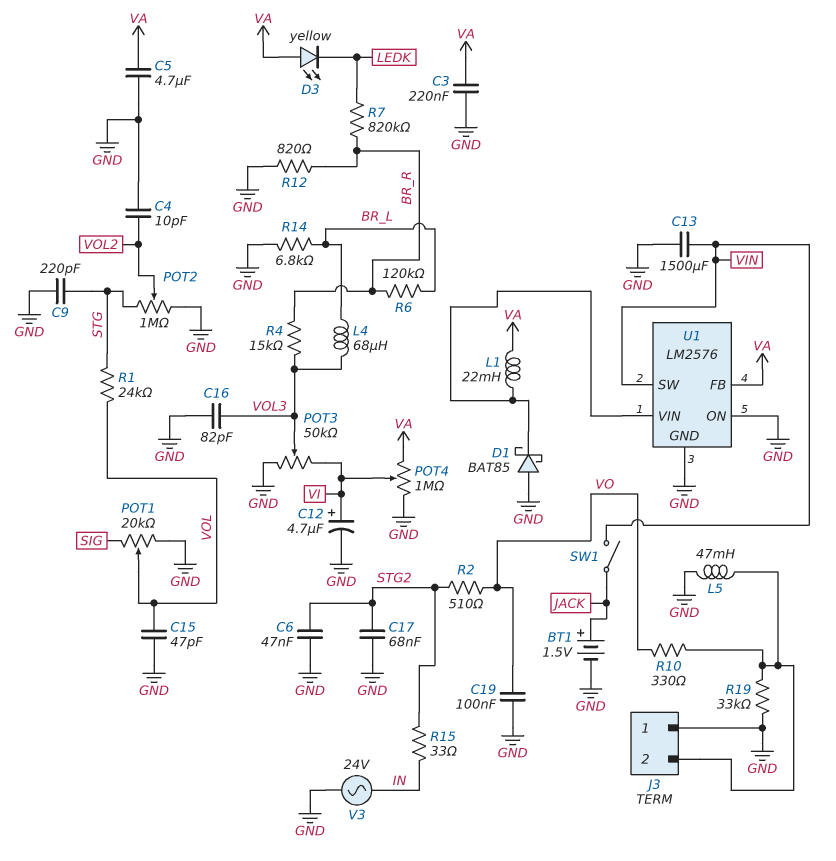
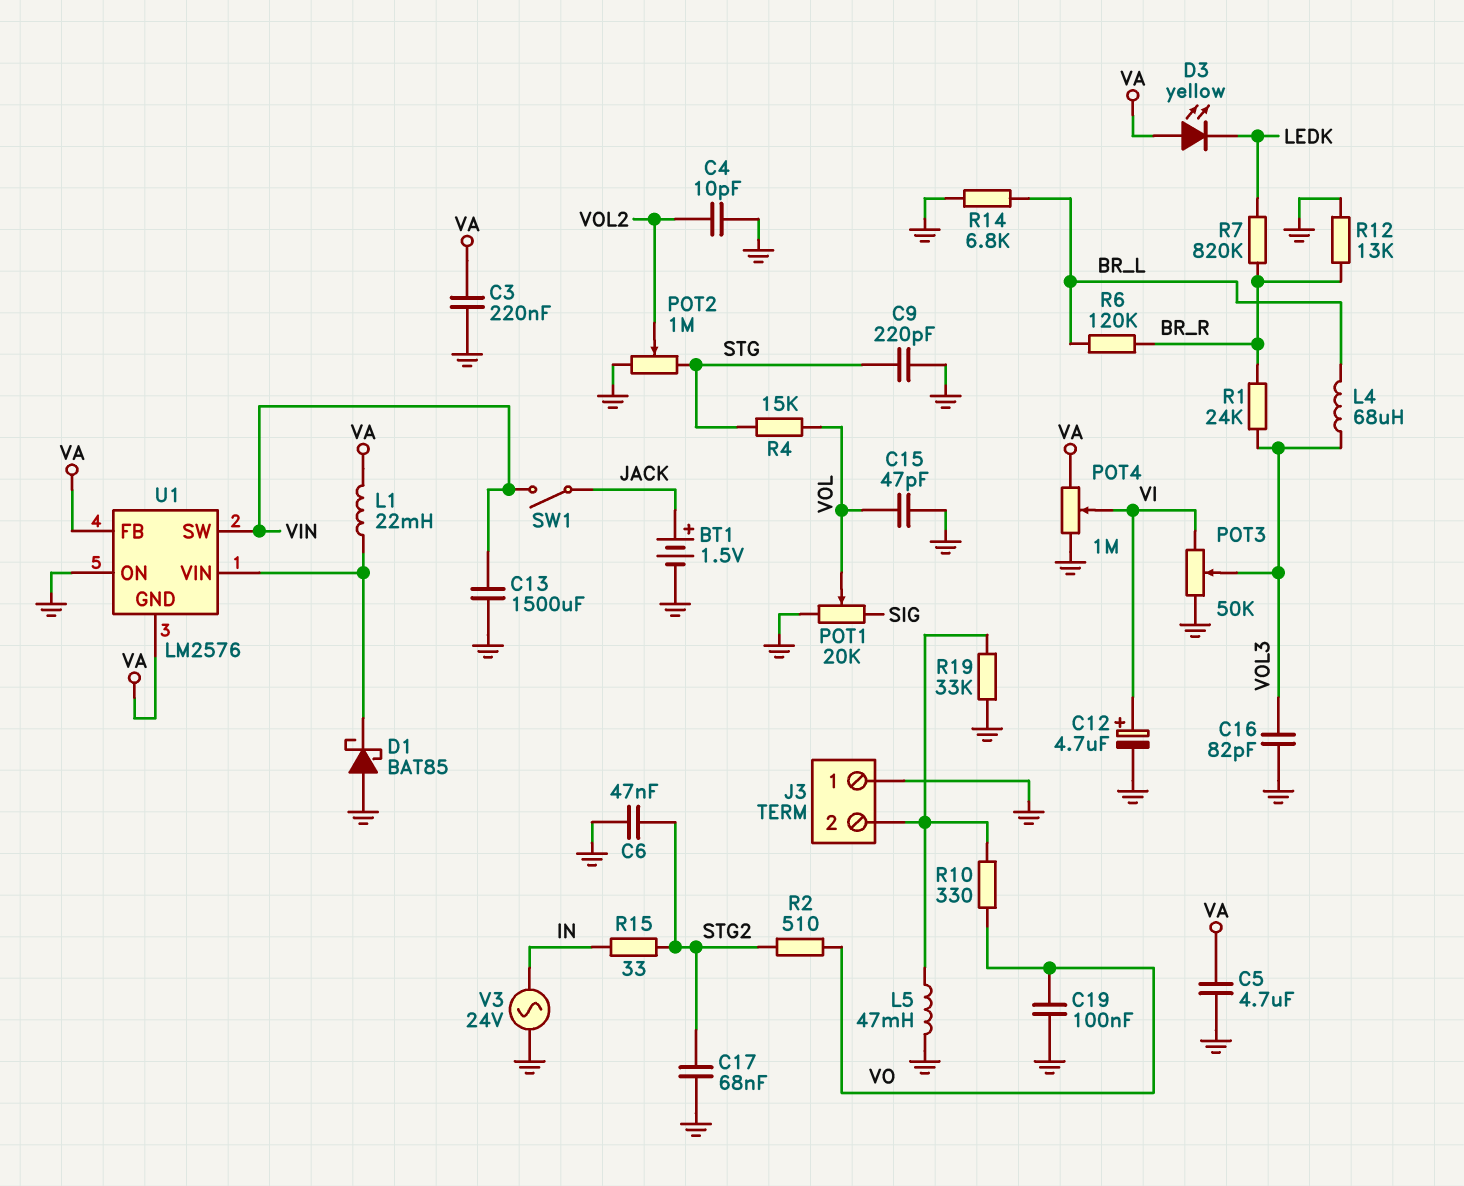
R1: 24k (STG, VOL) -> 24k (BR_R, VOL3)
R4: 15k (BR_R, VOL3) -> 15k (STG, VOL)
R12: 820 (BR_R, GND) -> 13k (BR_R, GND)
U1 pin GND: GND -> VA

